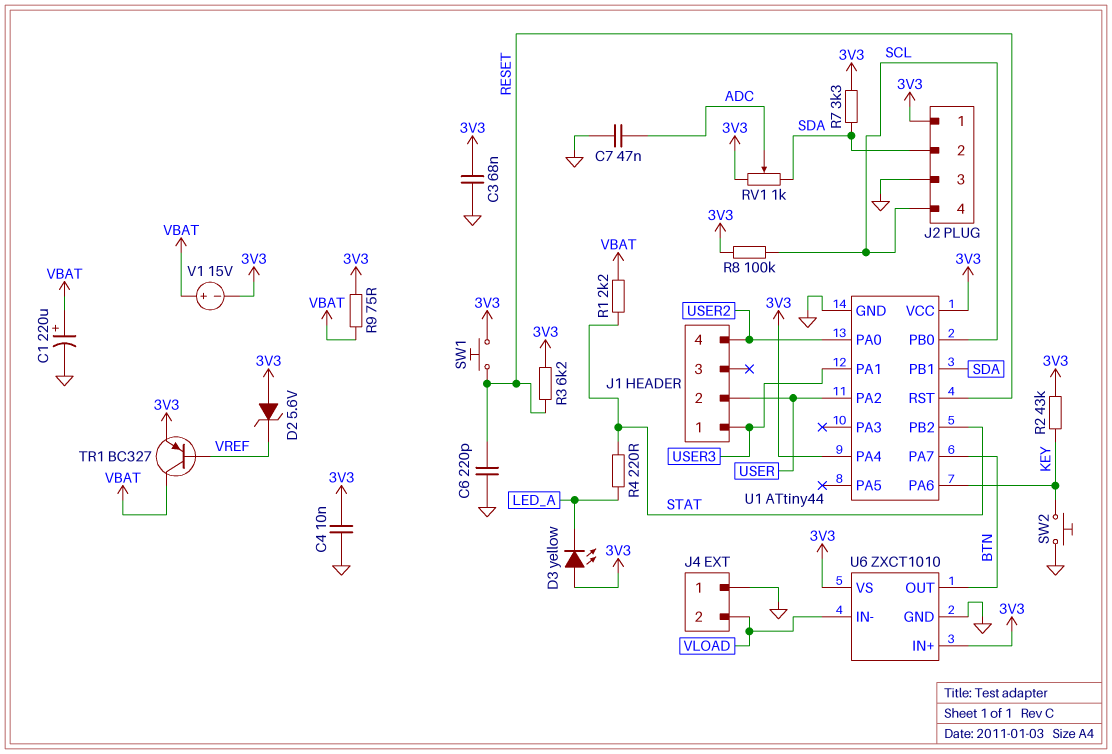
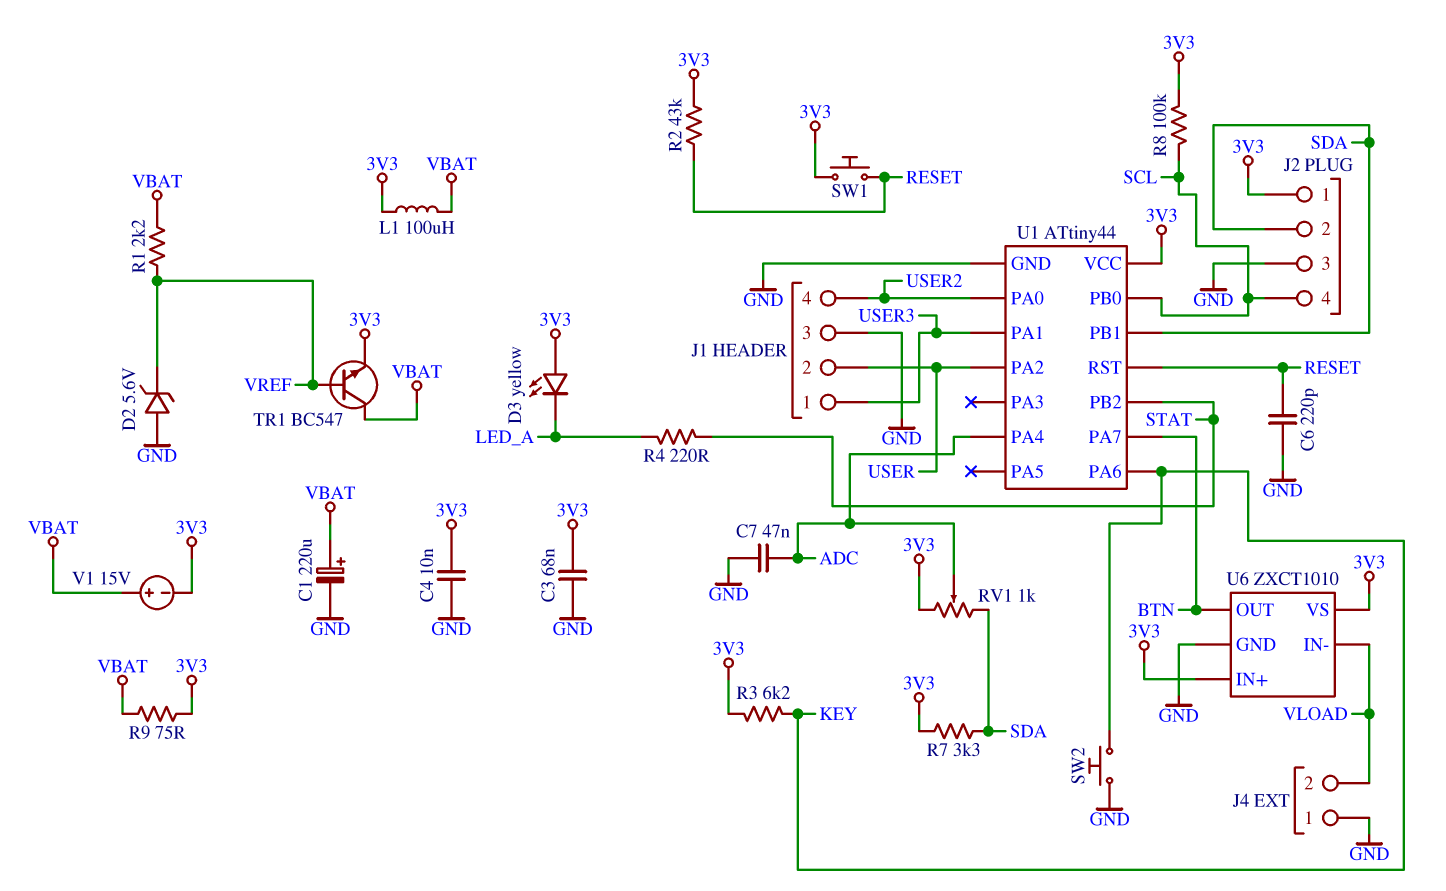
D2: zener 5.6V (A 3V3, K VREF) -> zener 5.6V (A GND, K VREF)
J1 pin 3: none -> GND
L1: none -> 100uH (3V3, VBAT)
R1: 2.2k (STAT, VBAT) -> 2.2k (VBAT, VREF)
R2: 43k (3V3, KEY) -> 43k (3V3, RESET)
R3: 6.2k (3V3, RESET) -> 6.2k (3V3, KEY)
TR1: PNP BC327 (B VREF, C VBAT, E 3V3) -> NPN BC547 (B VREF, C VBAT, E 3V3)
U1 pin PA4: 3V3 -> ADC

